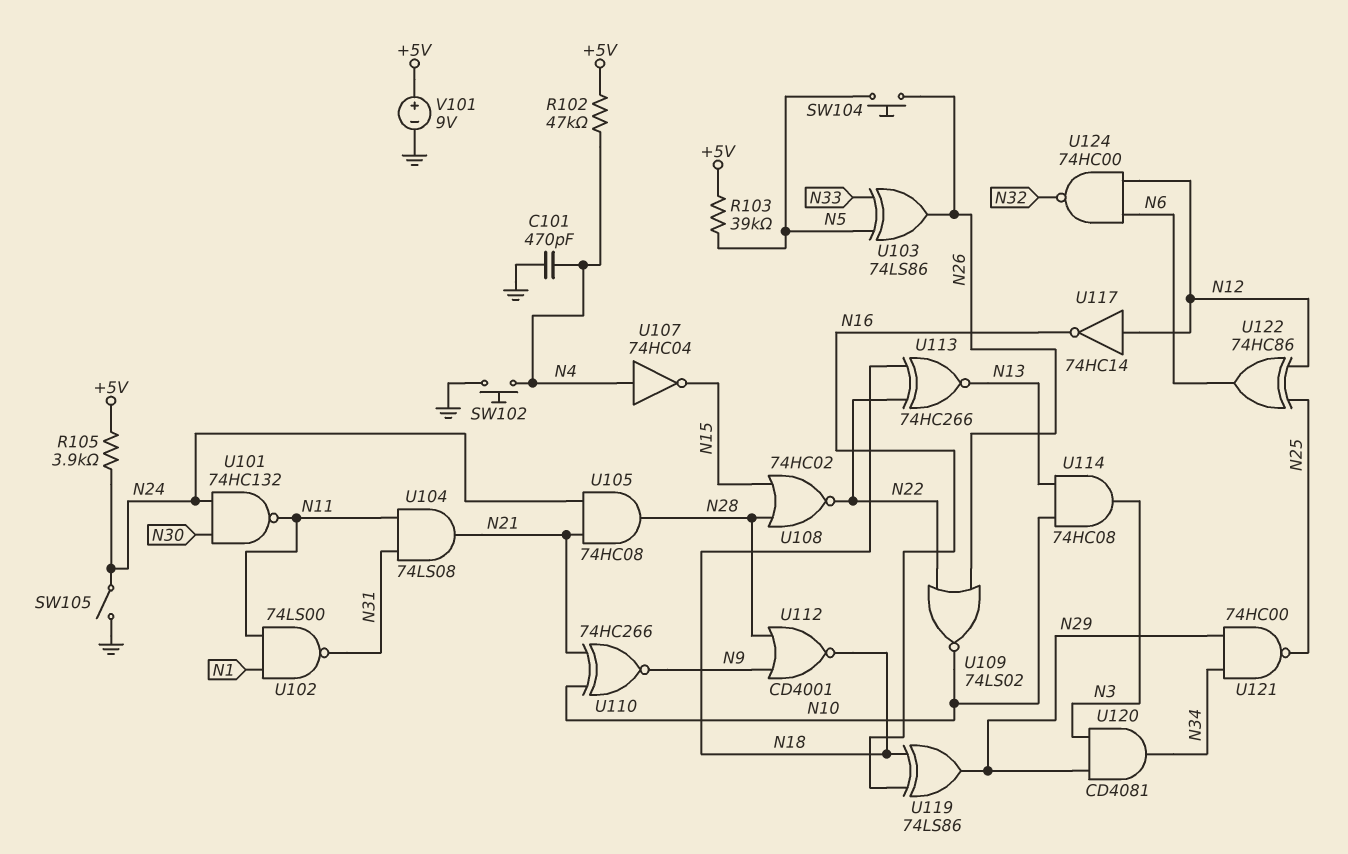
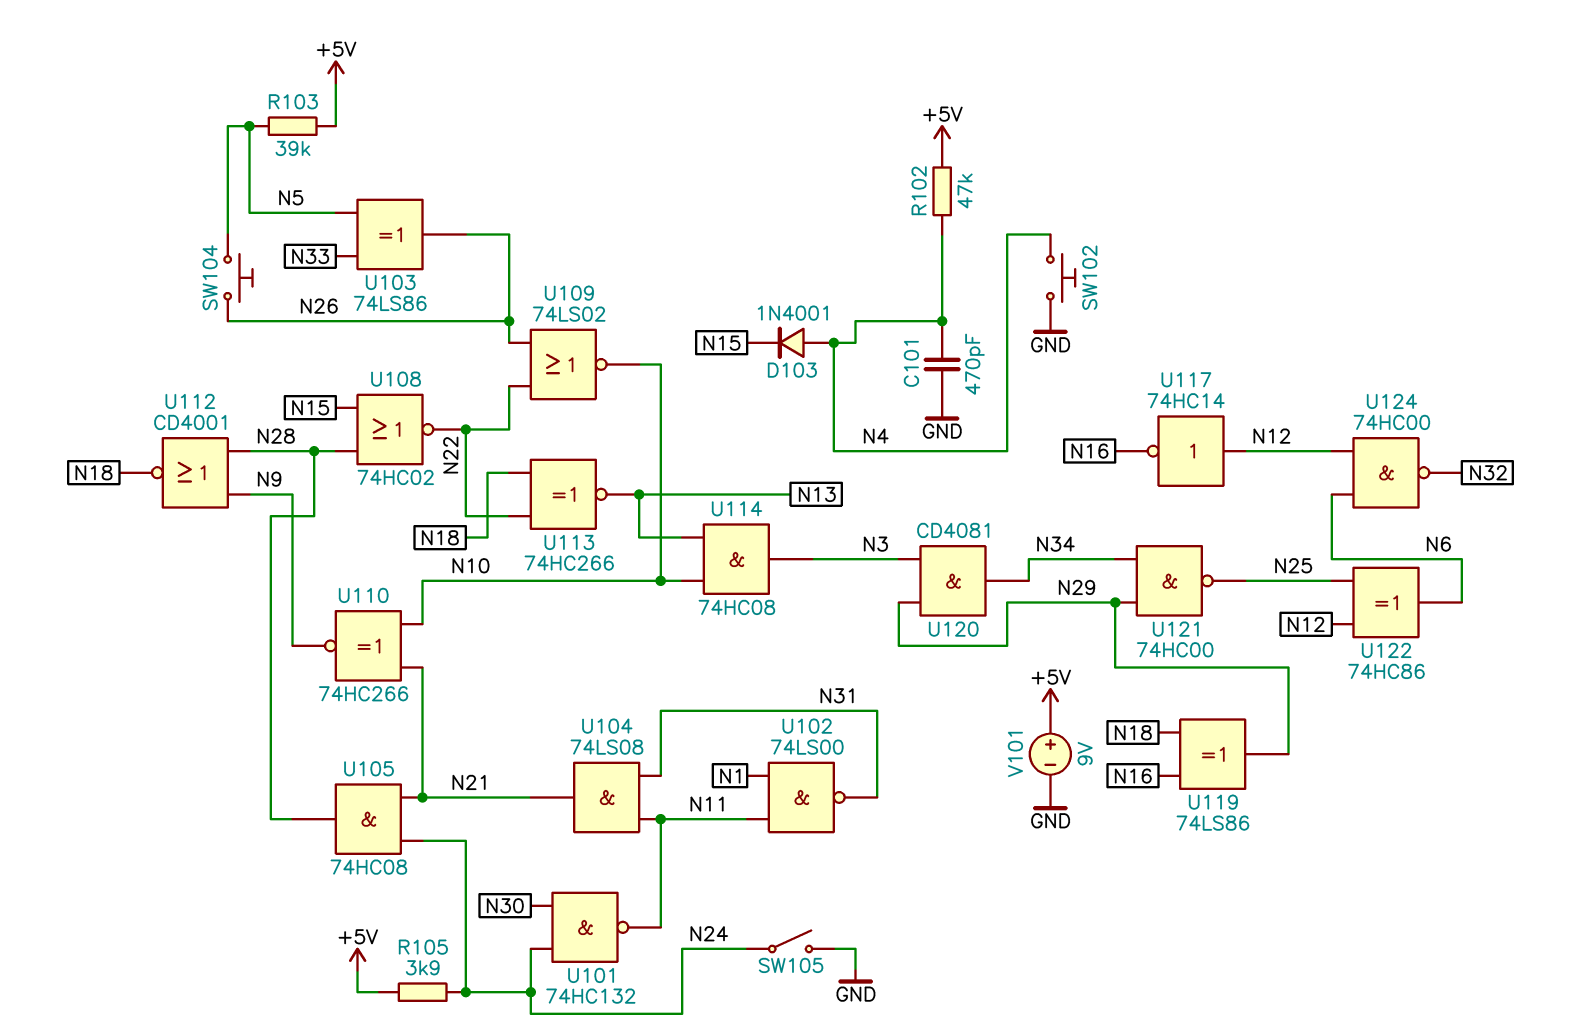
D103: none -> diode 1N4001 (A N4, K N15)
U107: NOT 74HC04 (in N4, out N15) -> none

